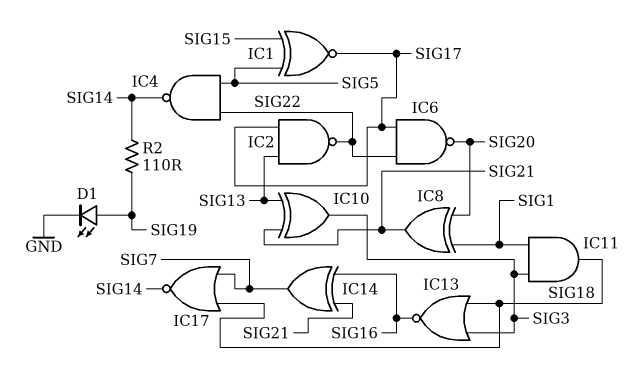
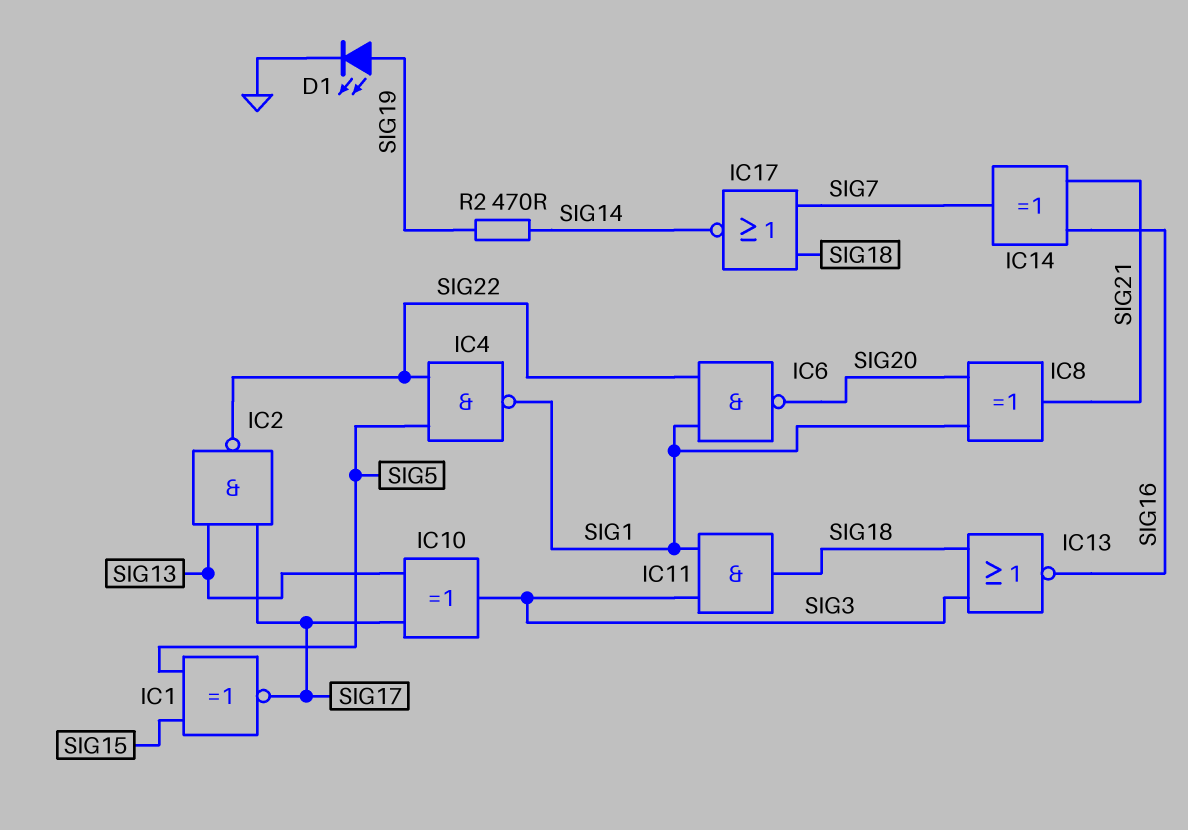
IC4: NAND (in SIG5, in SIG22, out SIG14) -> NAND (in SIG5, in SIG22, out SIG1)
IC6: NAND (in SIG17, in SIG22, out SIG20) -> NAND (in SIG1, in SIG22, out SIG20)
IC10: XOR (in SIG13, in SIG21, out SIG3) -> XOR (in SIG13, in SIG17, out SIG3)
R2: 110 (SIG14, SIG19) -> 470 (SIG14, SIG19)

